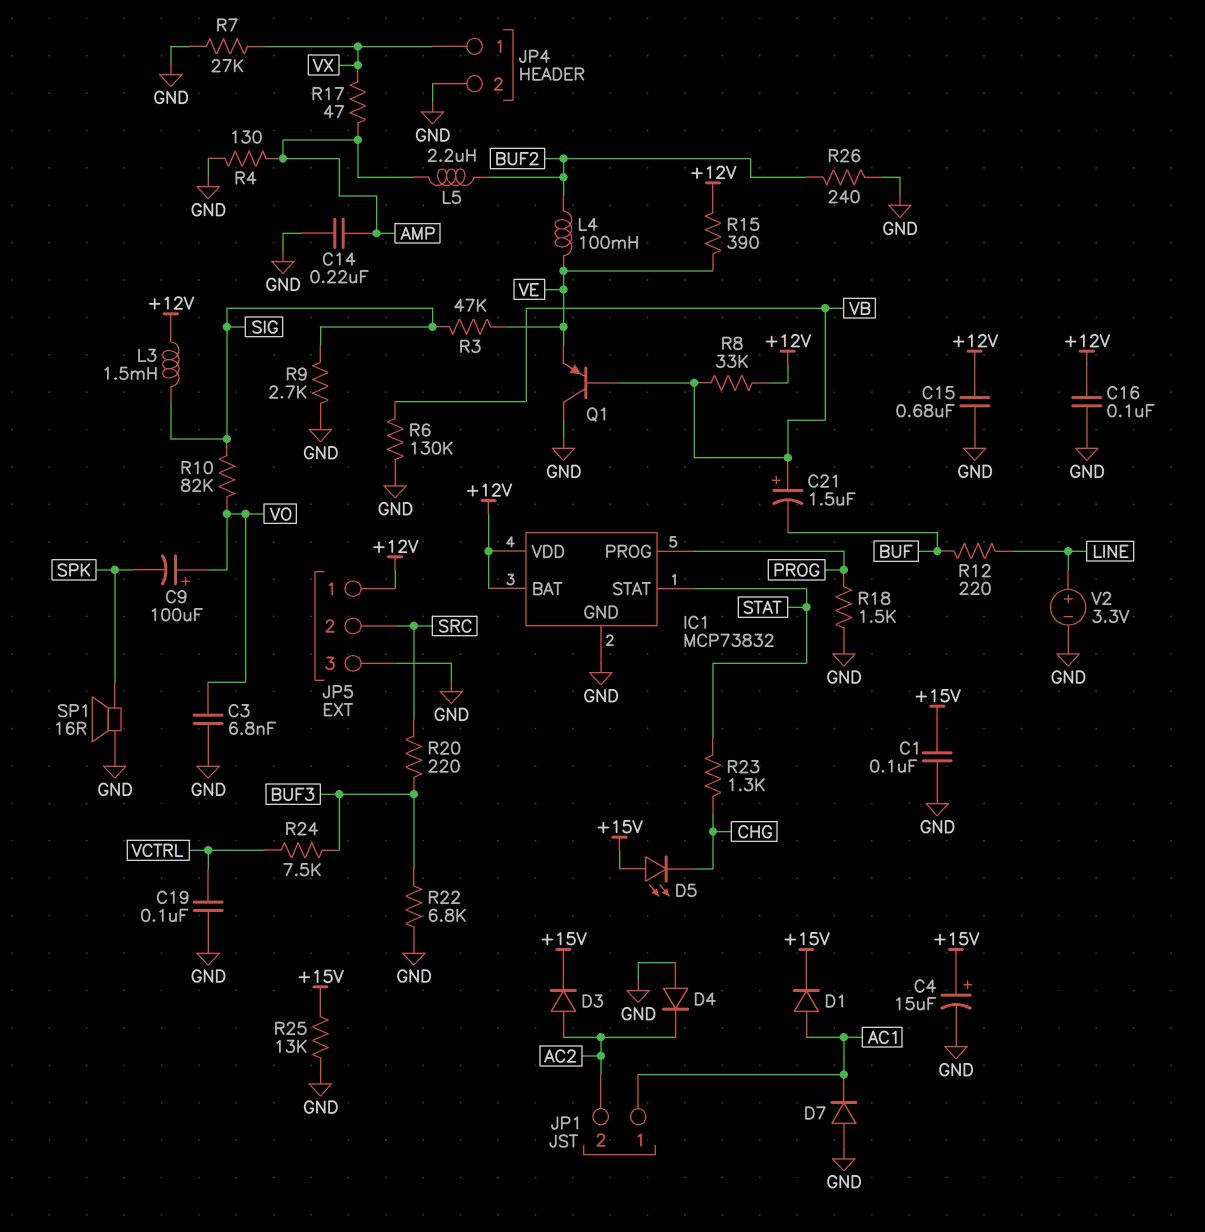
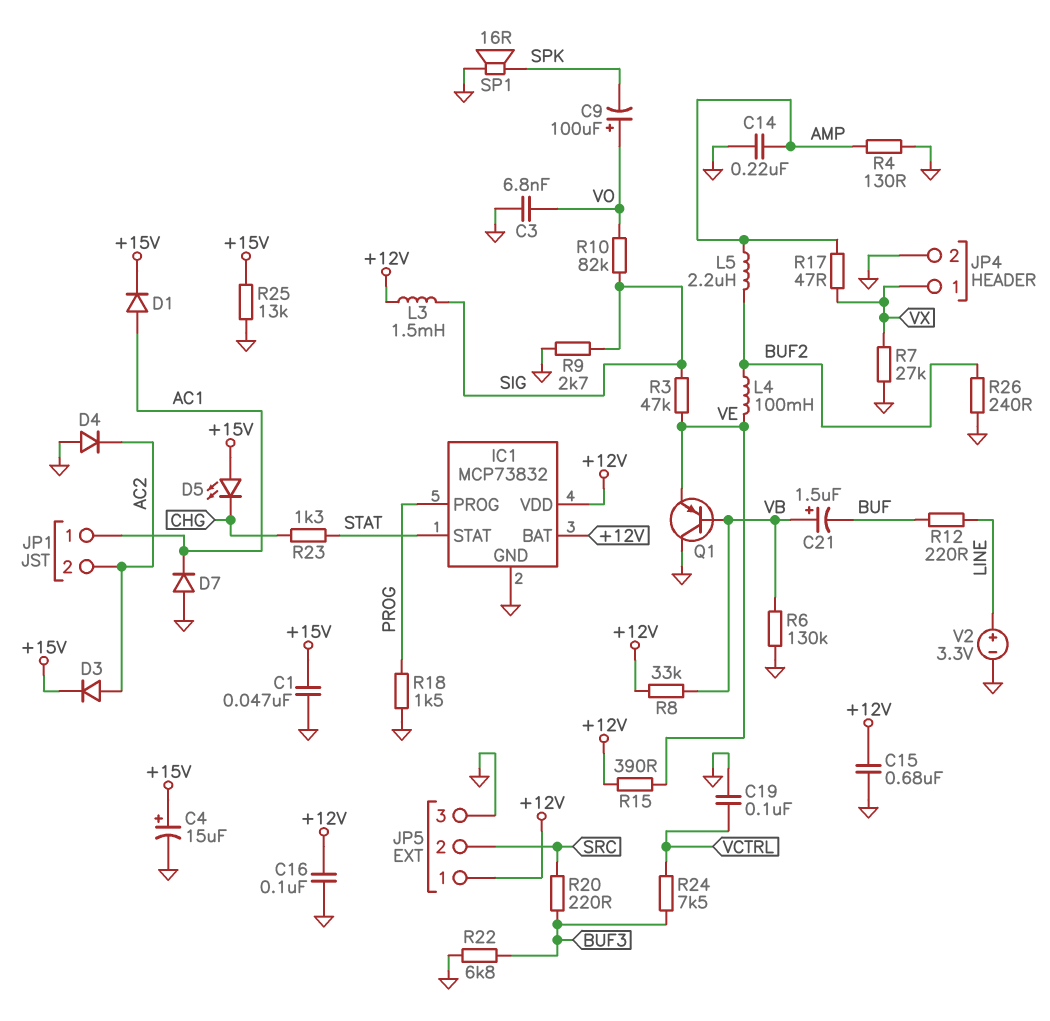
C1: 100nF (+15V, GND) -> 47nF (+15V, GND)

